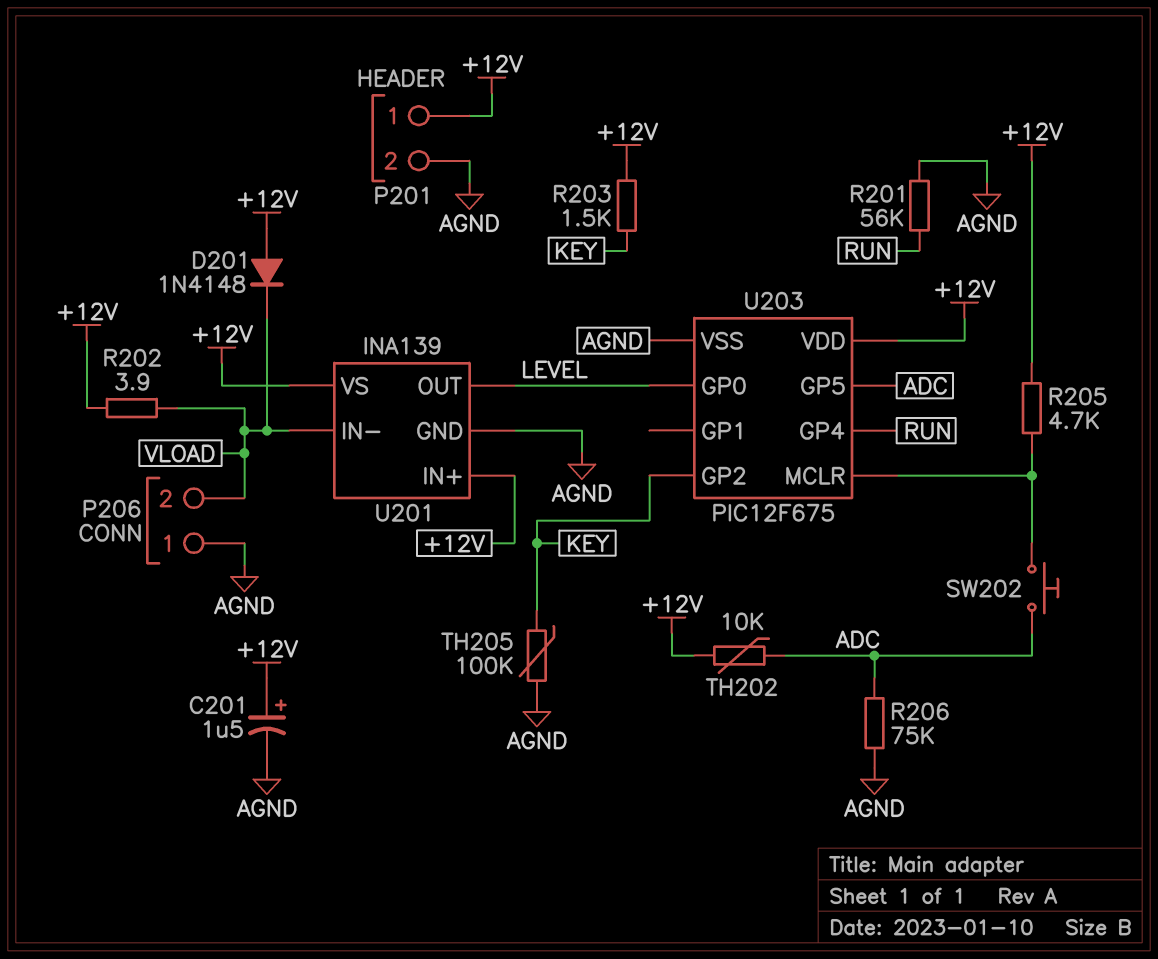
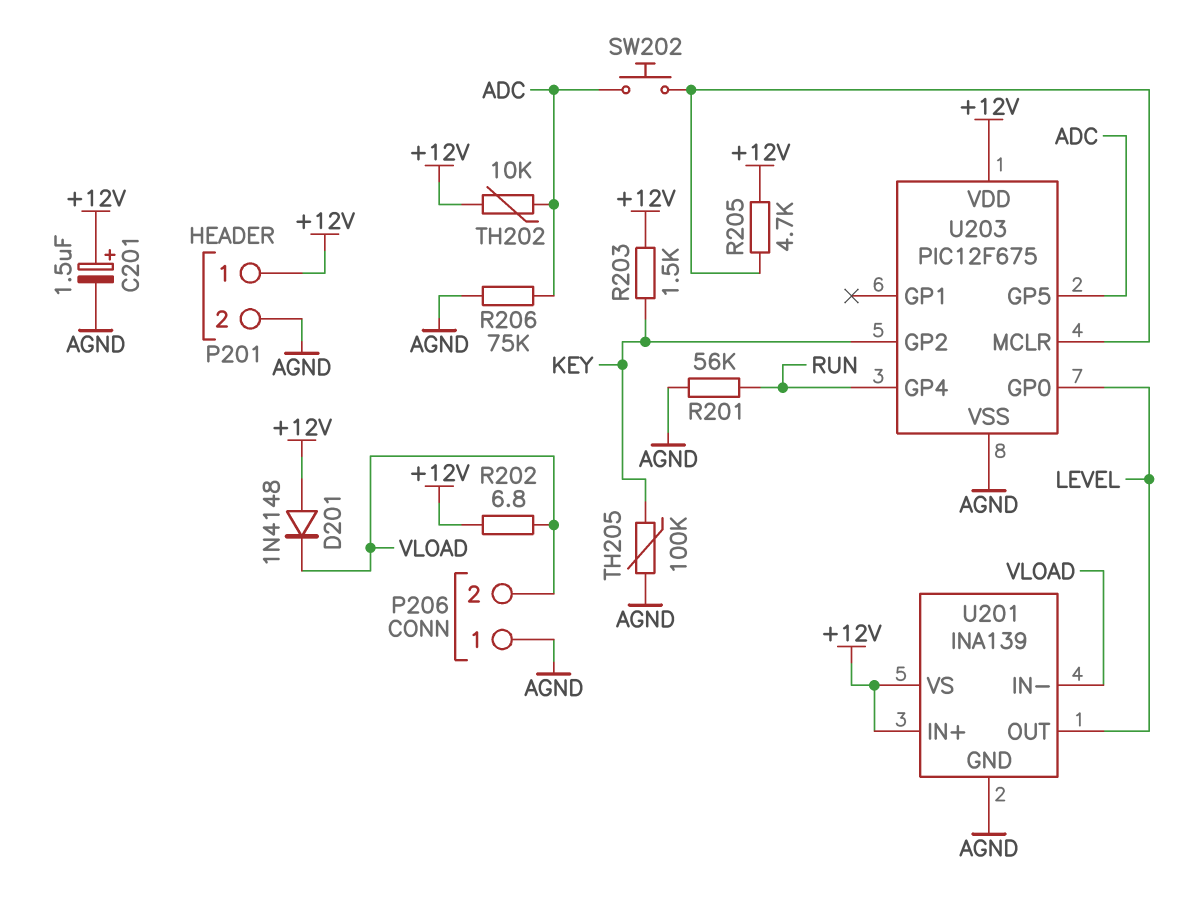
R202: 3.9 (+12V, VLOAD) -> 6.8 (+12V, VLOAD)

